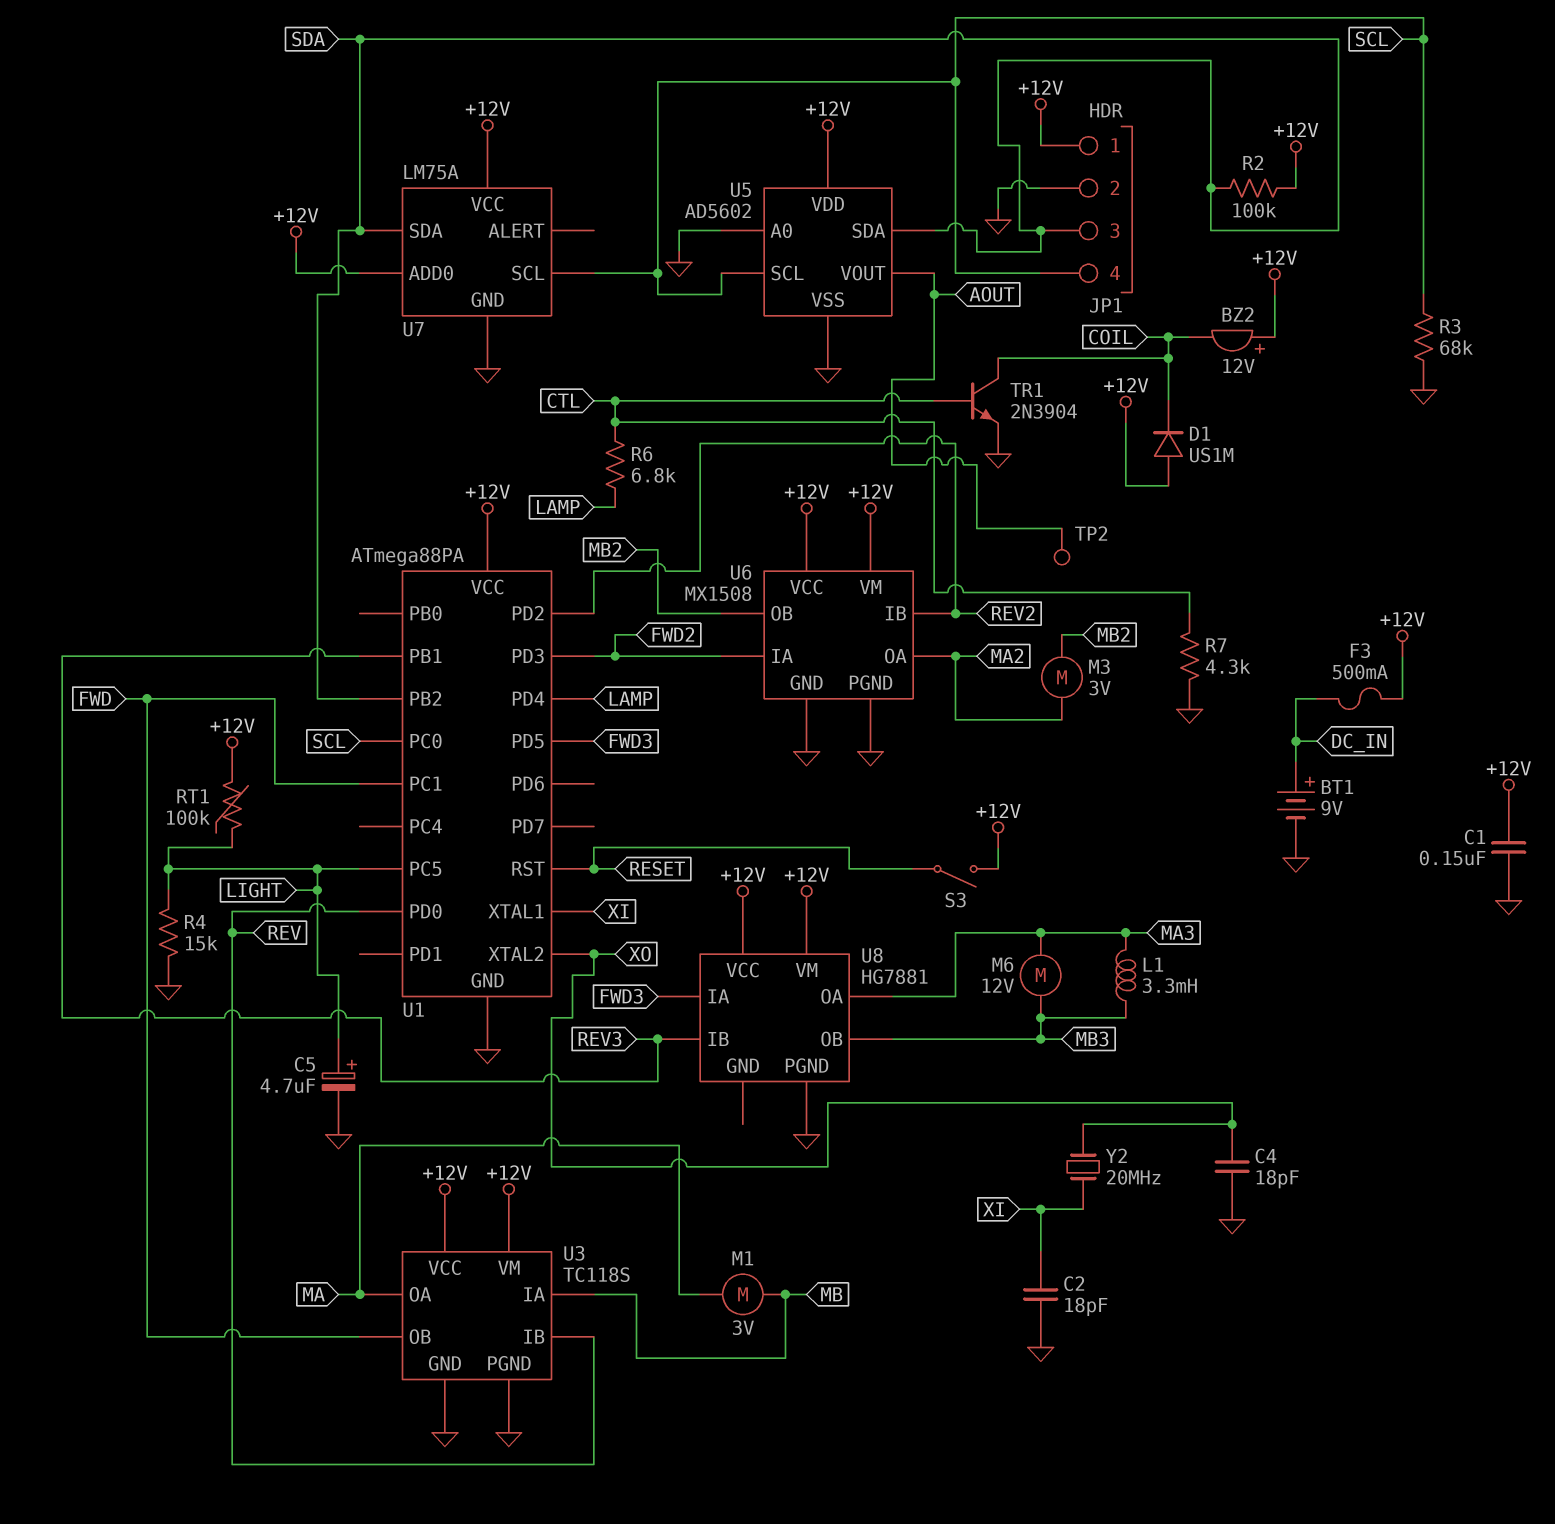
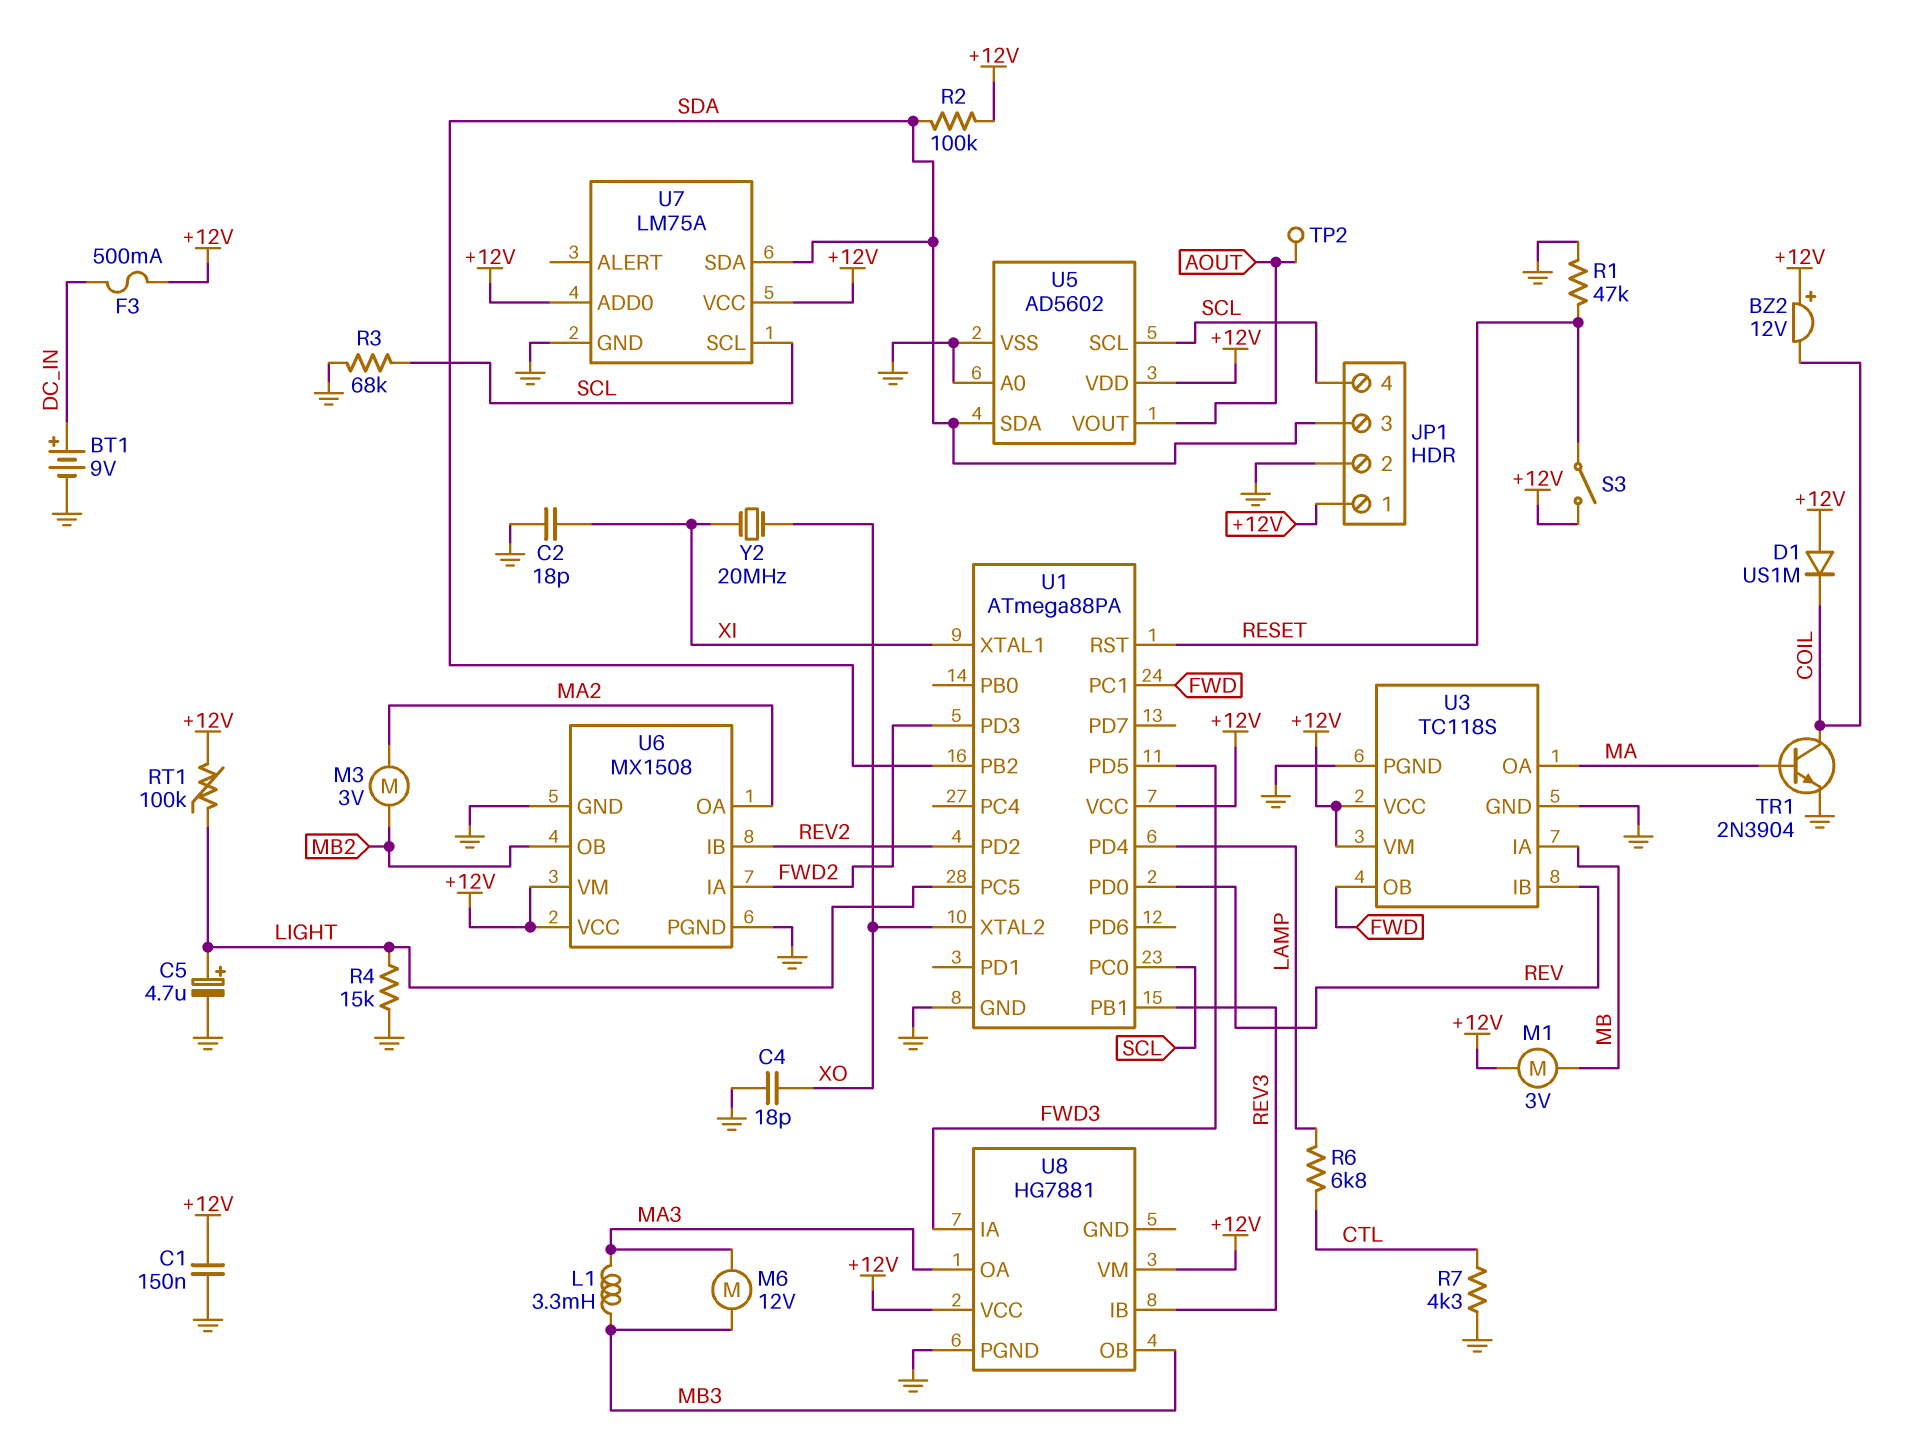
M1: motor 3V (MA, MB) -> motor 3V (+12V, MB)
R1: none -> 47k (GND, RESET)
TR1: NPN 2N3904 (B CTL, C COIL, E GND) -> NPN 2N3904 (B MA, C COIL, E GND)

